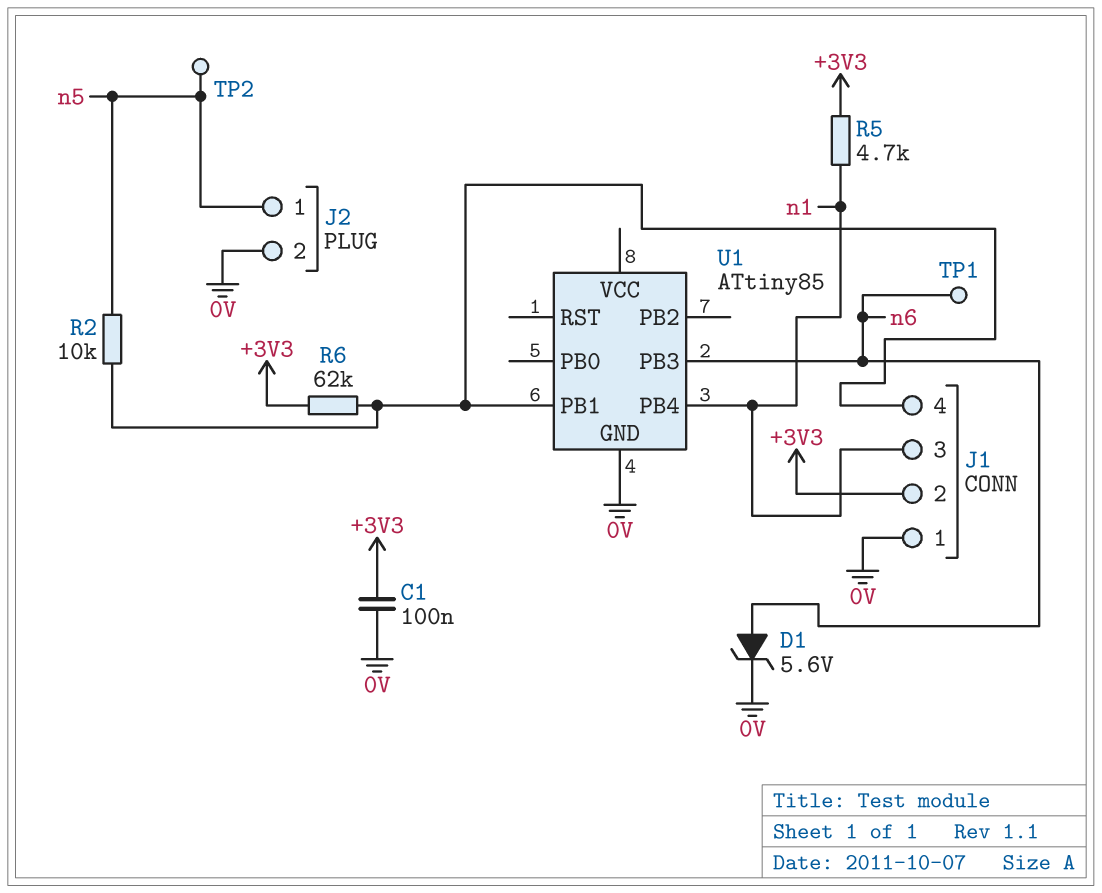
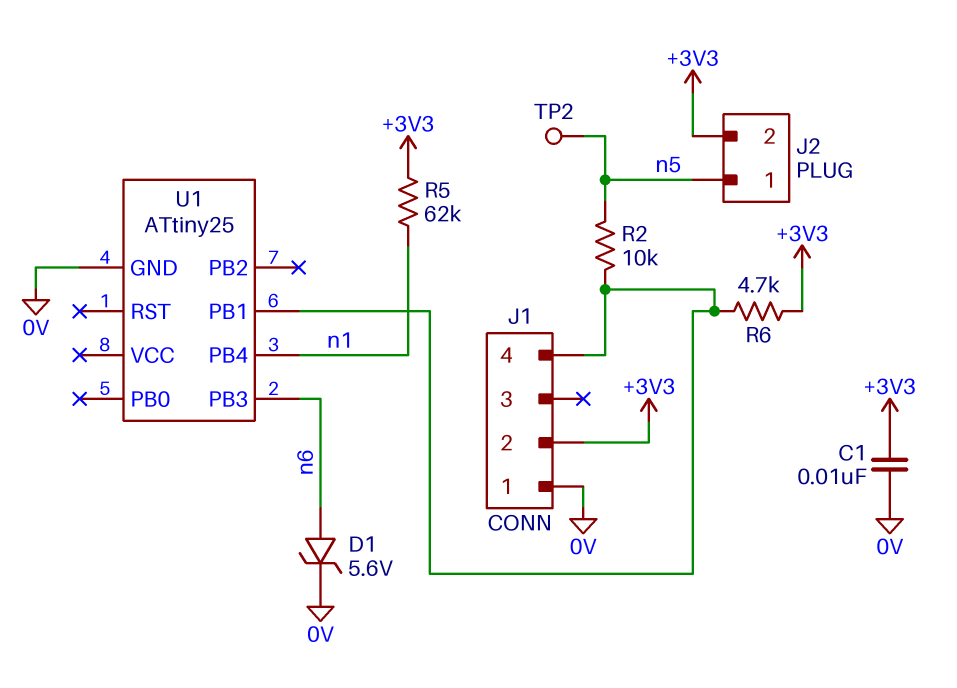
C1: 100nF (+3V3, 0V) -> 10nF (+3V3, 0V)
J1 pin 3: n1 -> none
J2 pin 2: 0V -> +3V3
R5: 4.7k (+3V3, n1) -> 62k (+3V3, n1)
R6: 62k (+3V3, J1/4) -> 4.7k (+3V3, J1/4)
TP1: test point (n6) -> none
U1: ATtiny85 -> ATtiny25

